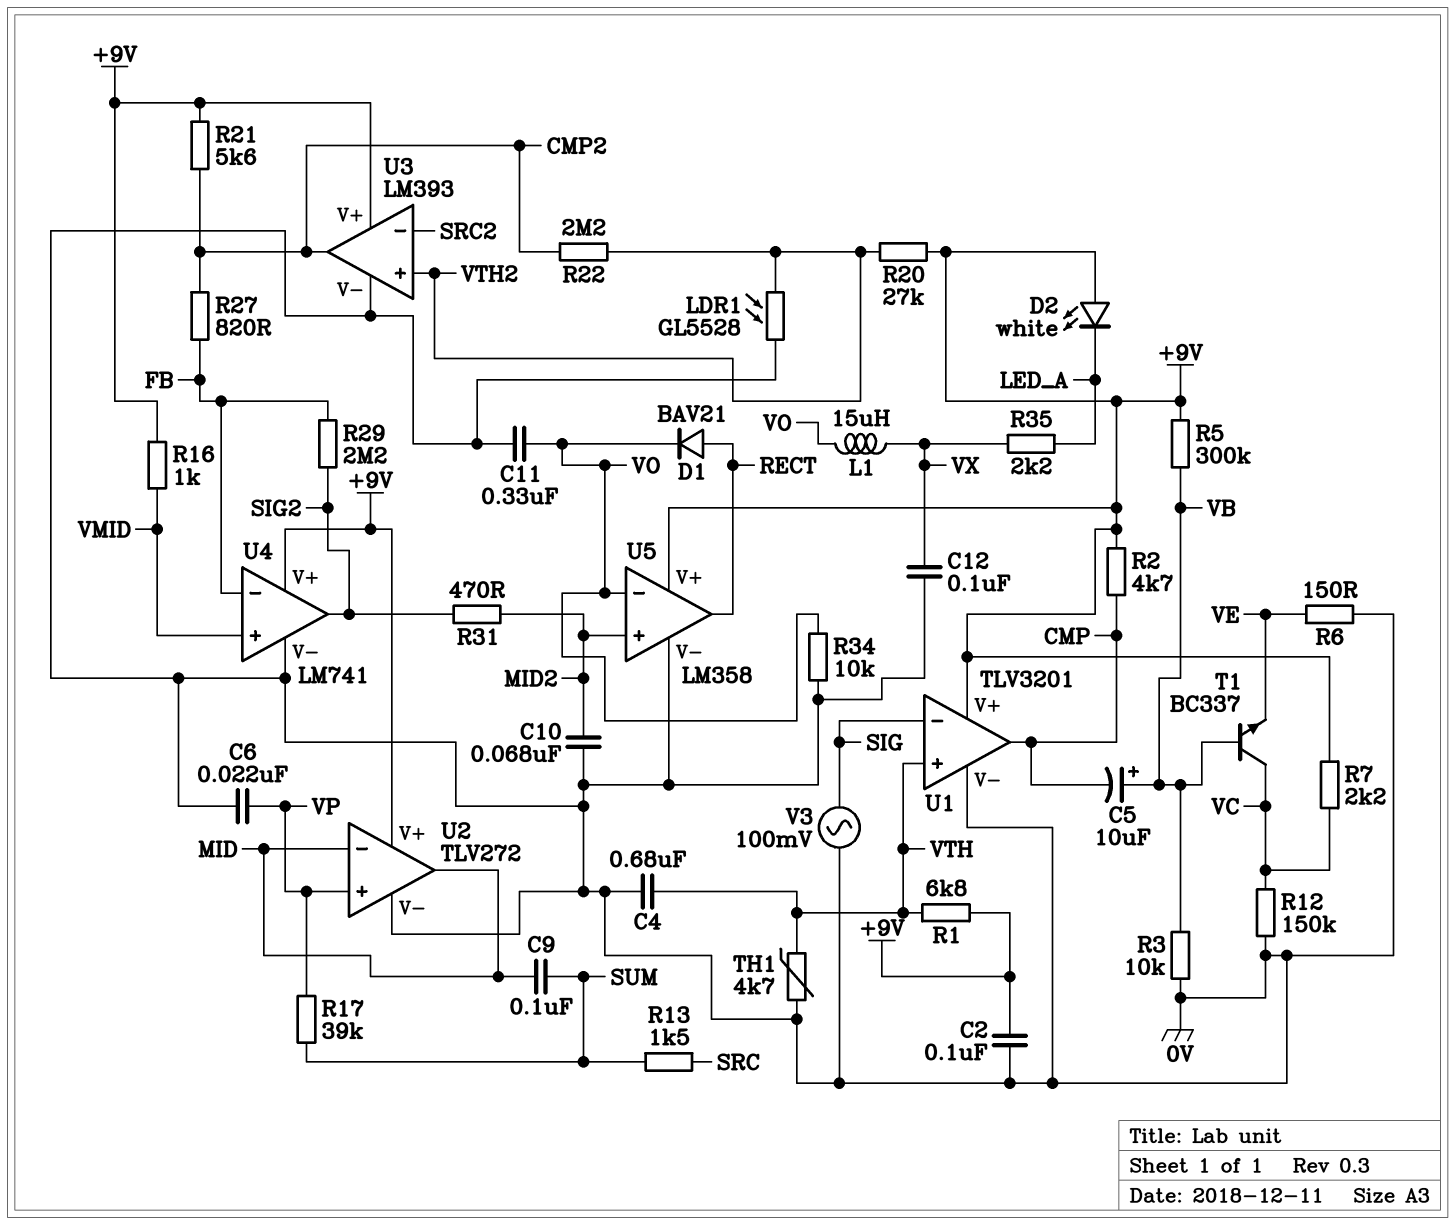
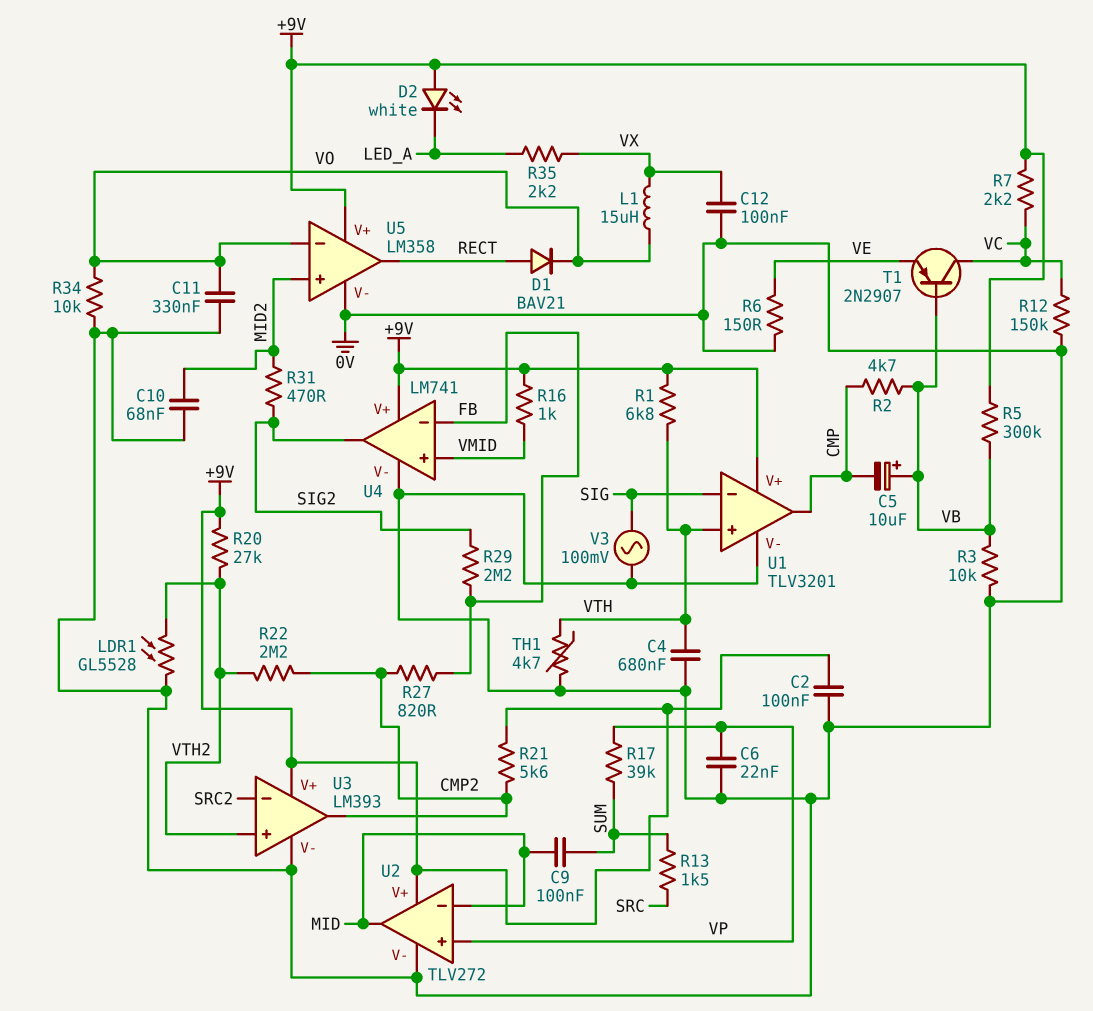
R2: 4.7k (+9V, CMP) -> 4.7k (CMP, VB)
T1: NPN BC337 (B VB, C VC, E VE) -> PNP 2N2907 (B VB, C VC, E VE)

